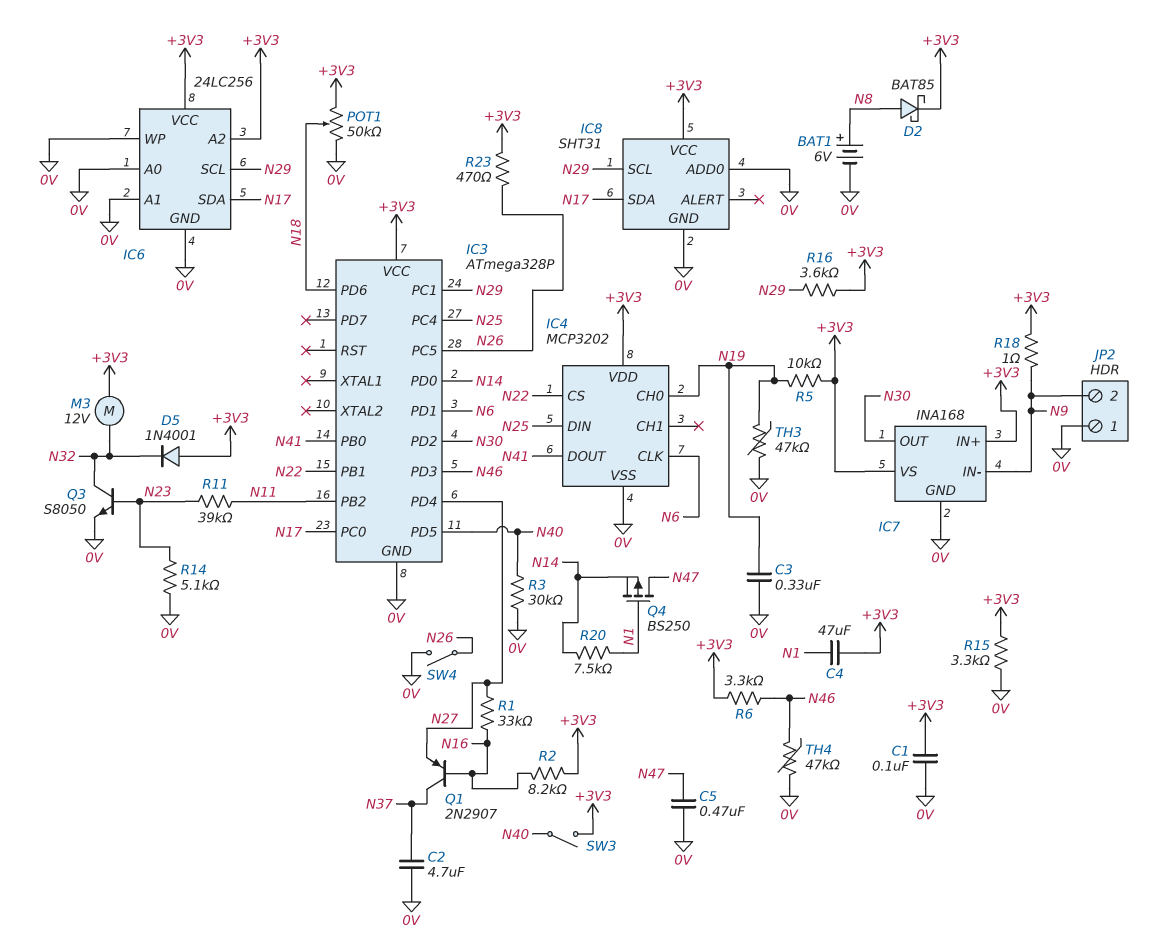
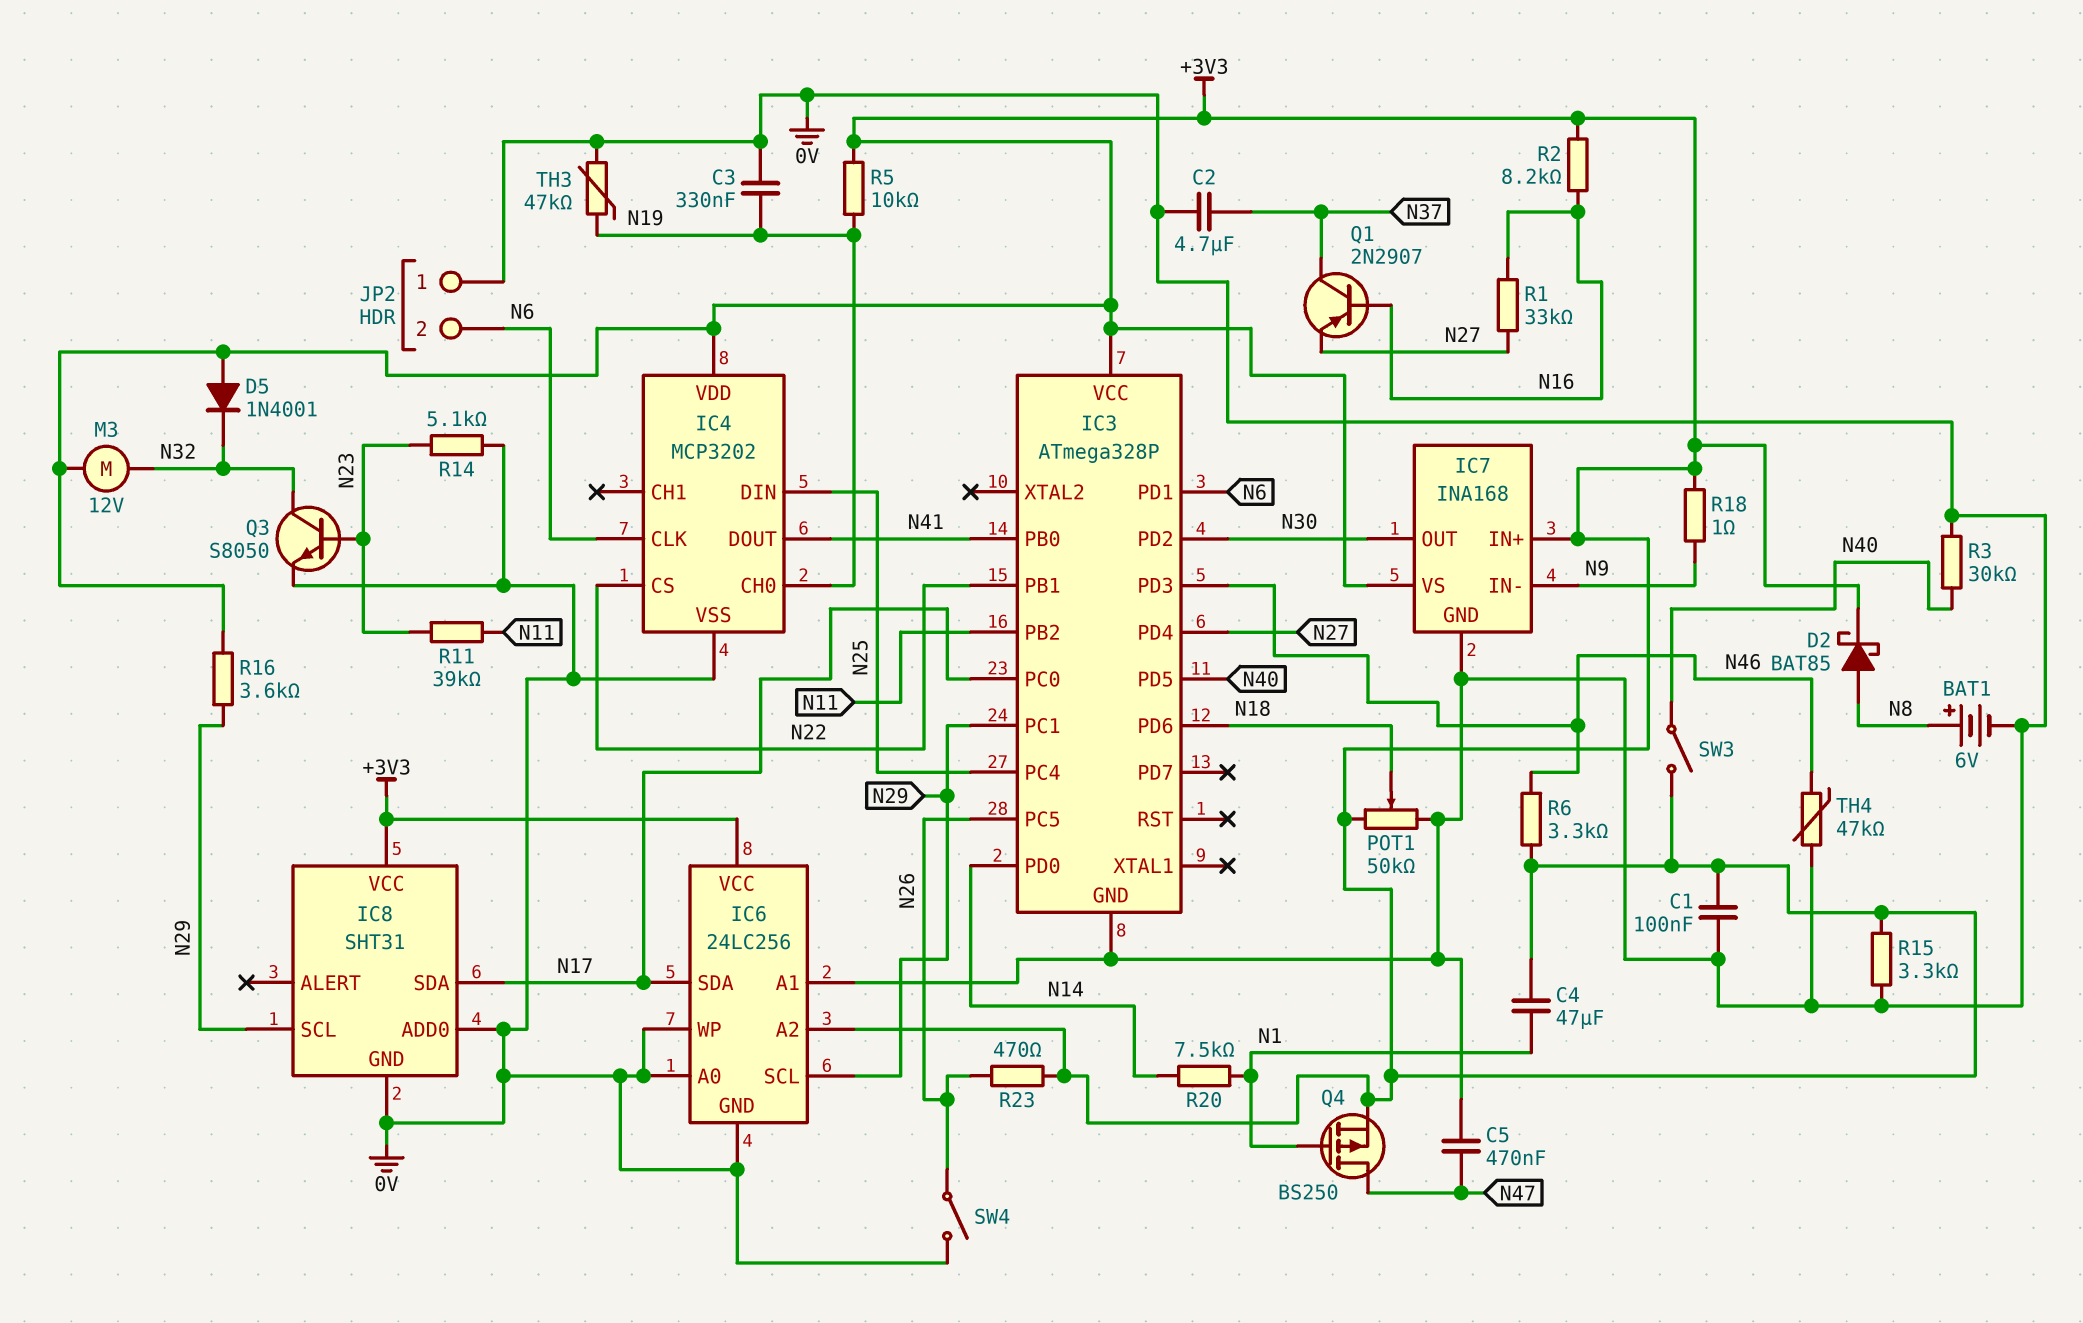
JP2 pin 2: N9 -> N6
Q4: PMOS BS250 (G N1, D N47, S N14) -> PMOS BS250 (G N1, D N47, S +3V3)

